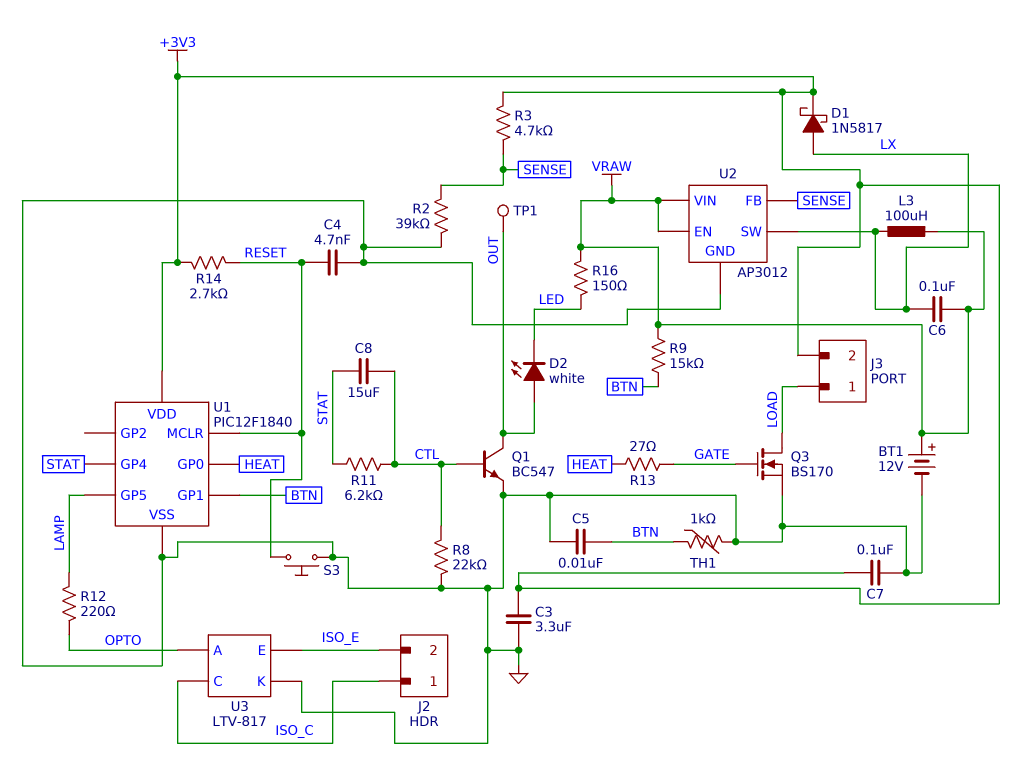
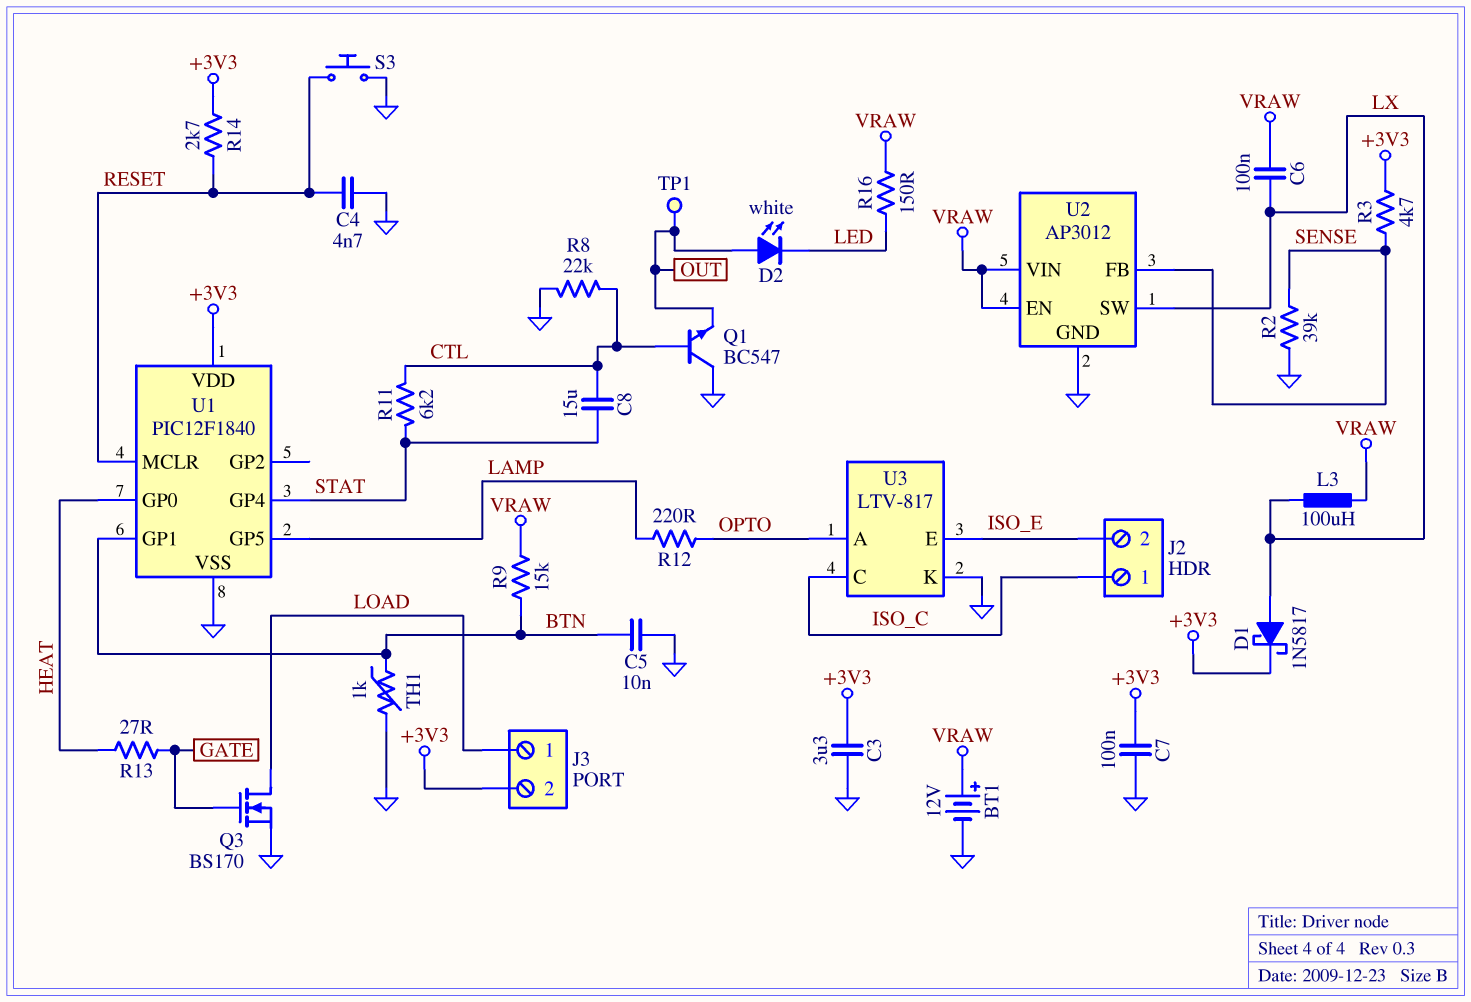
Q1: NPN BC547 (B CTL, C OUT, E GND) -> NPN BC547 (B CTL, C GND, E OUT)

